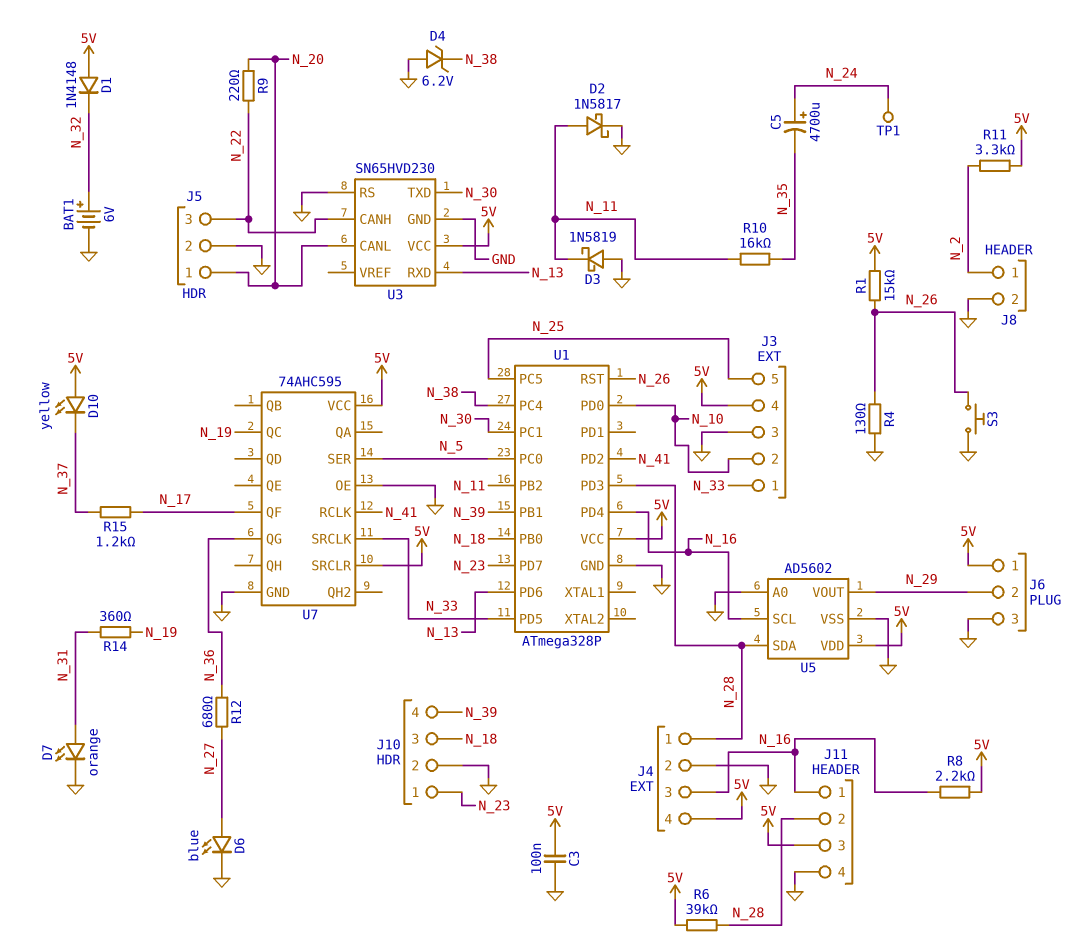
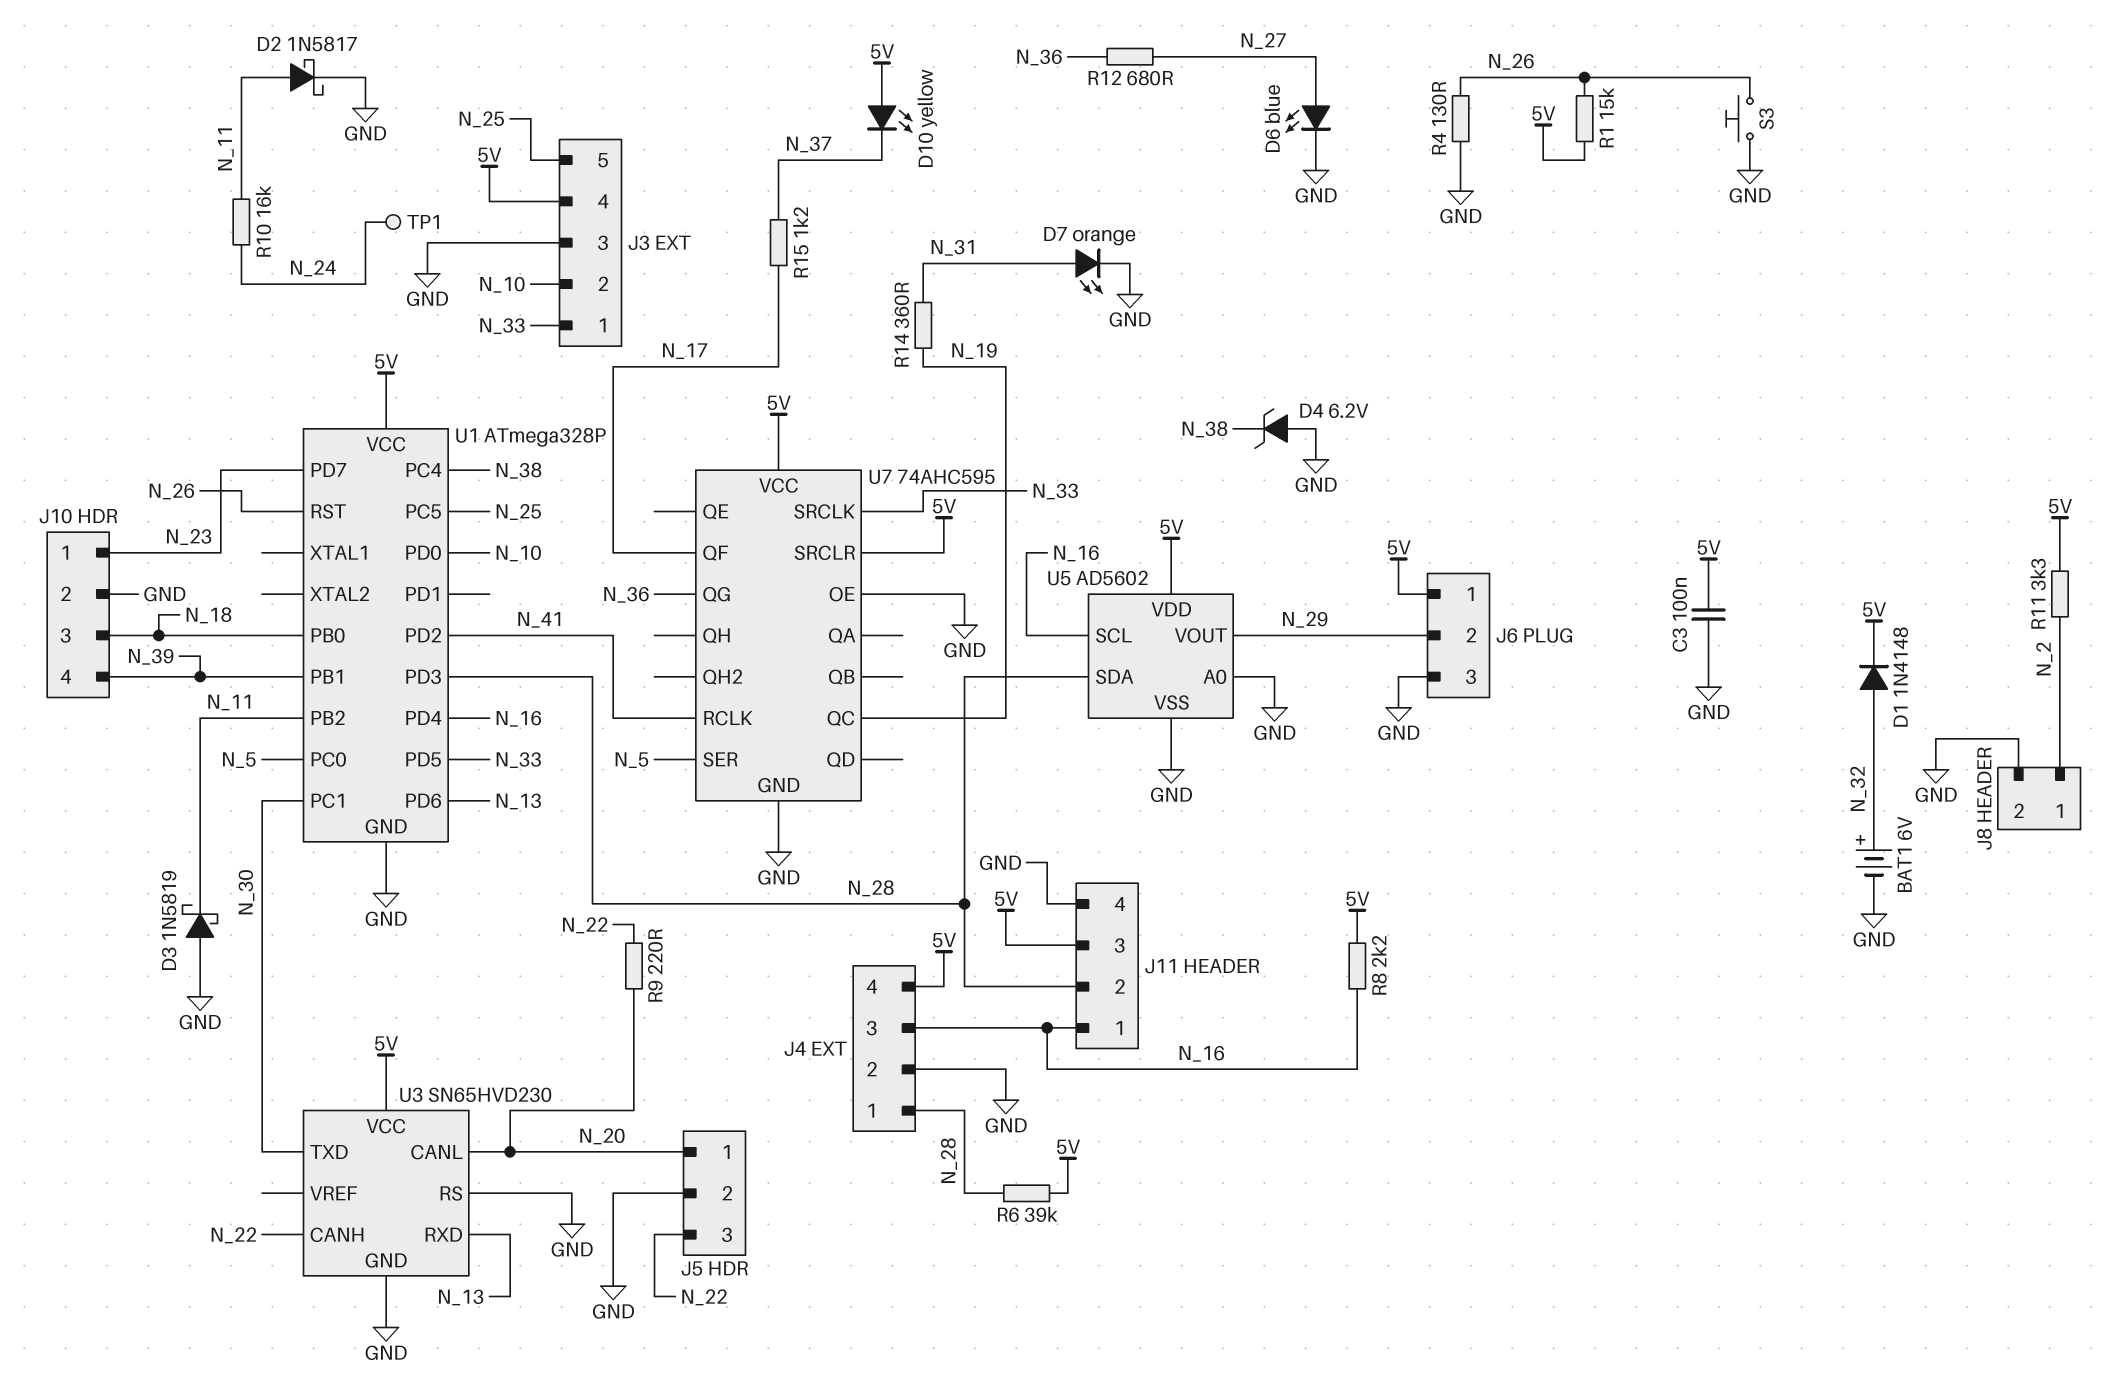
C5: 4700uF (plus N_24, minus N_35) -> none
D1: diode 1N4148 (A 5V, K N_32) -> diode 1N4148 (A N_32, K 5V)
R10: 16k (N_11, N_35) -> 16k (N_11, N_24)

